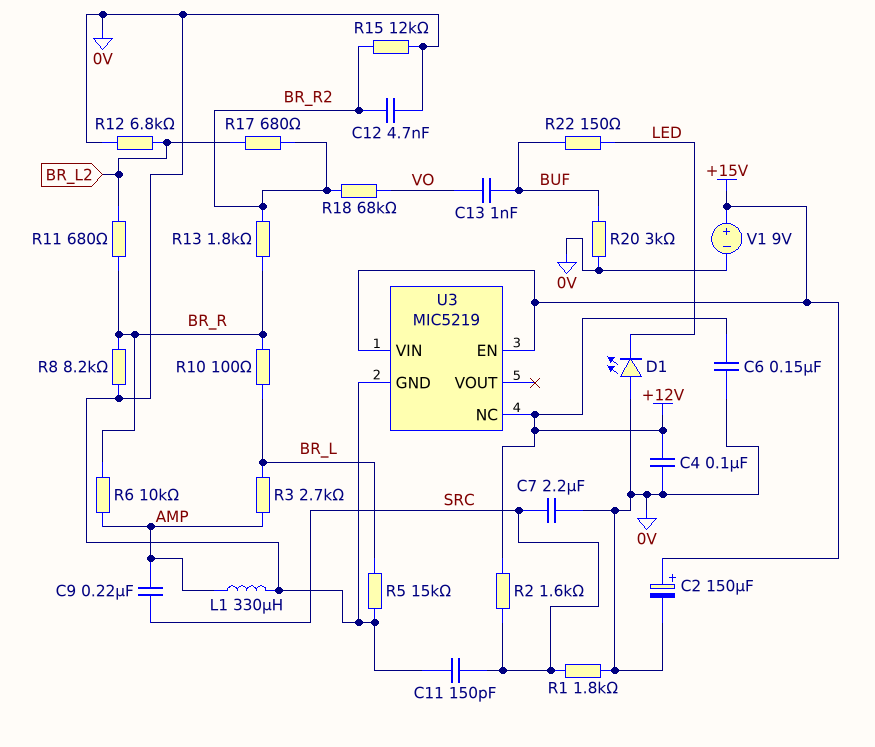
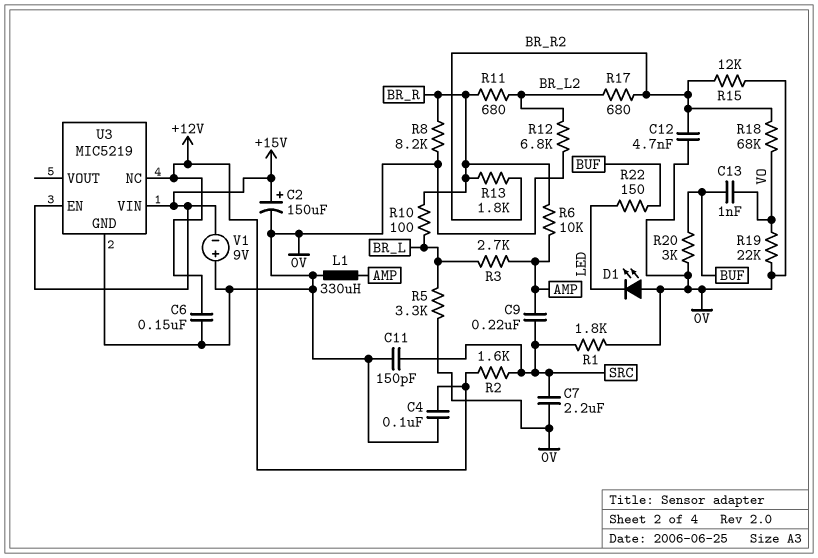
R5: 15k (0V, BR_L) -> 3.3k (0V, BR_L)
R19: none -> 22k (0V, VO)
V1: 9V (plus +15V, minus 0V) -> 9V (plus 0V, minus +15V)

